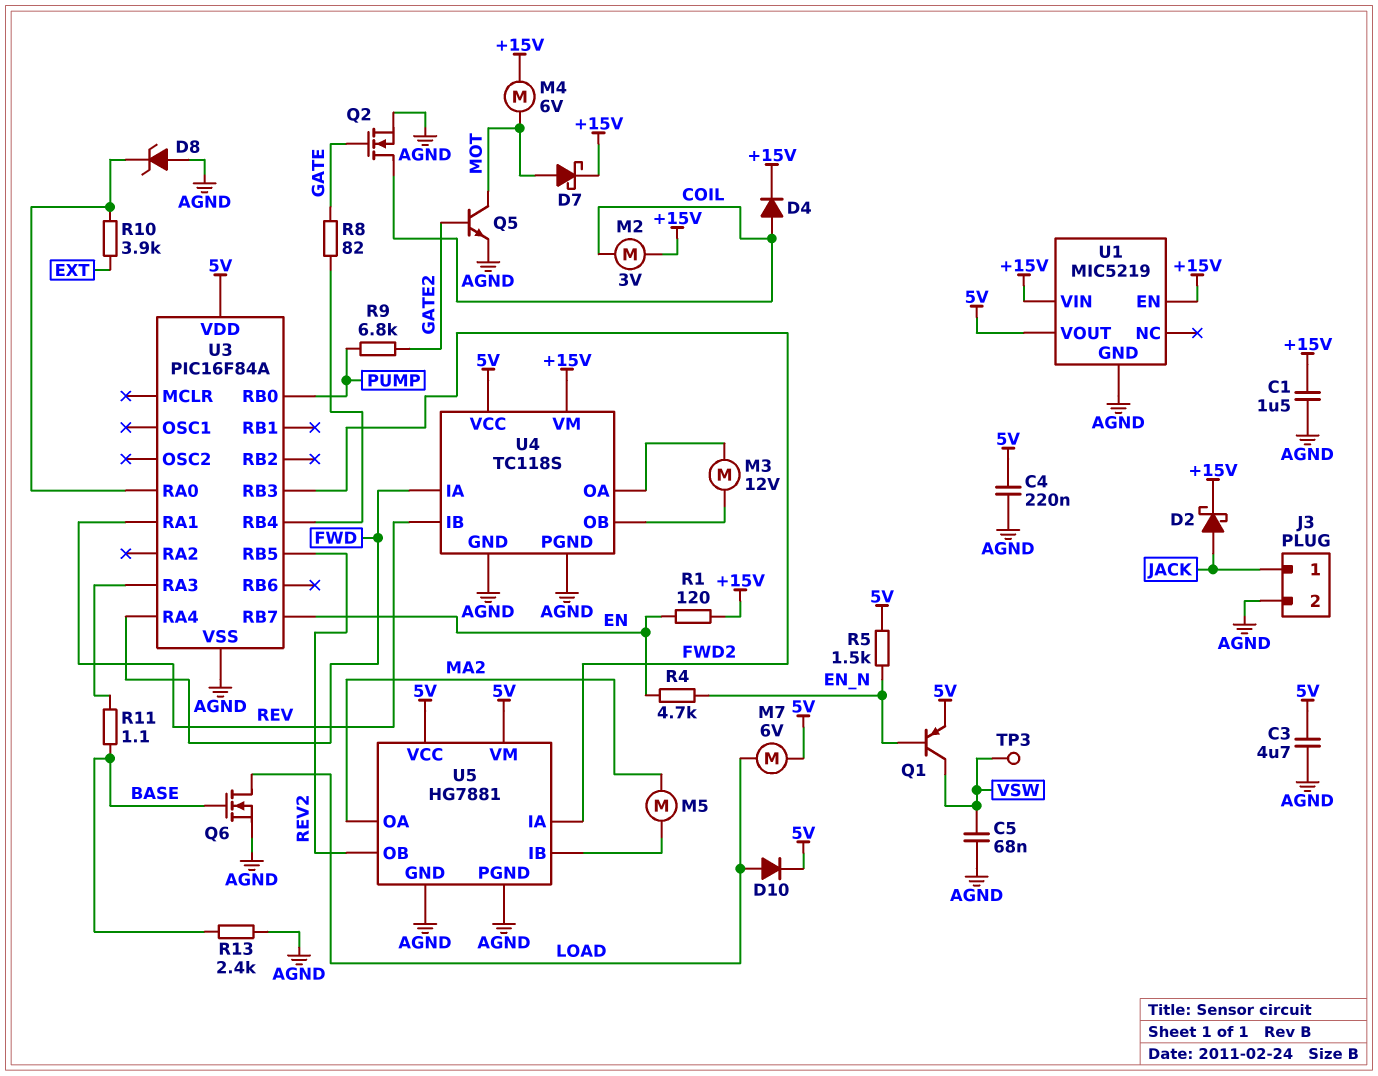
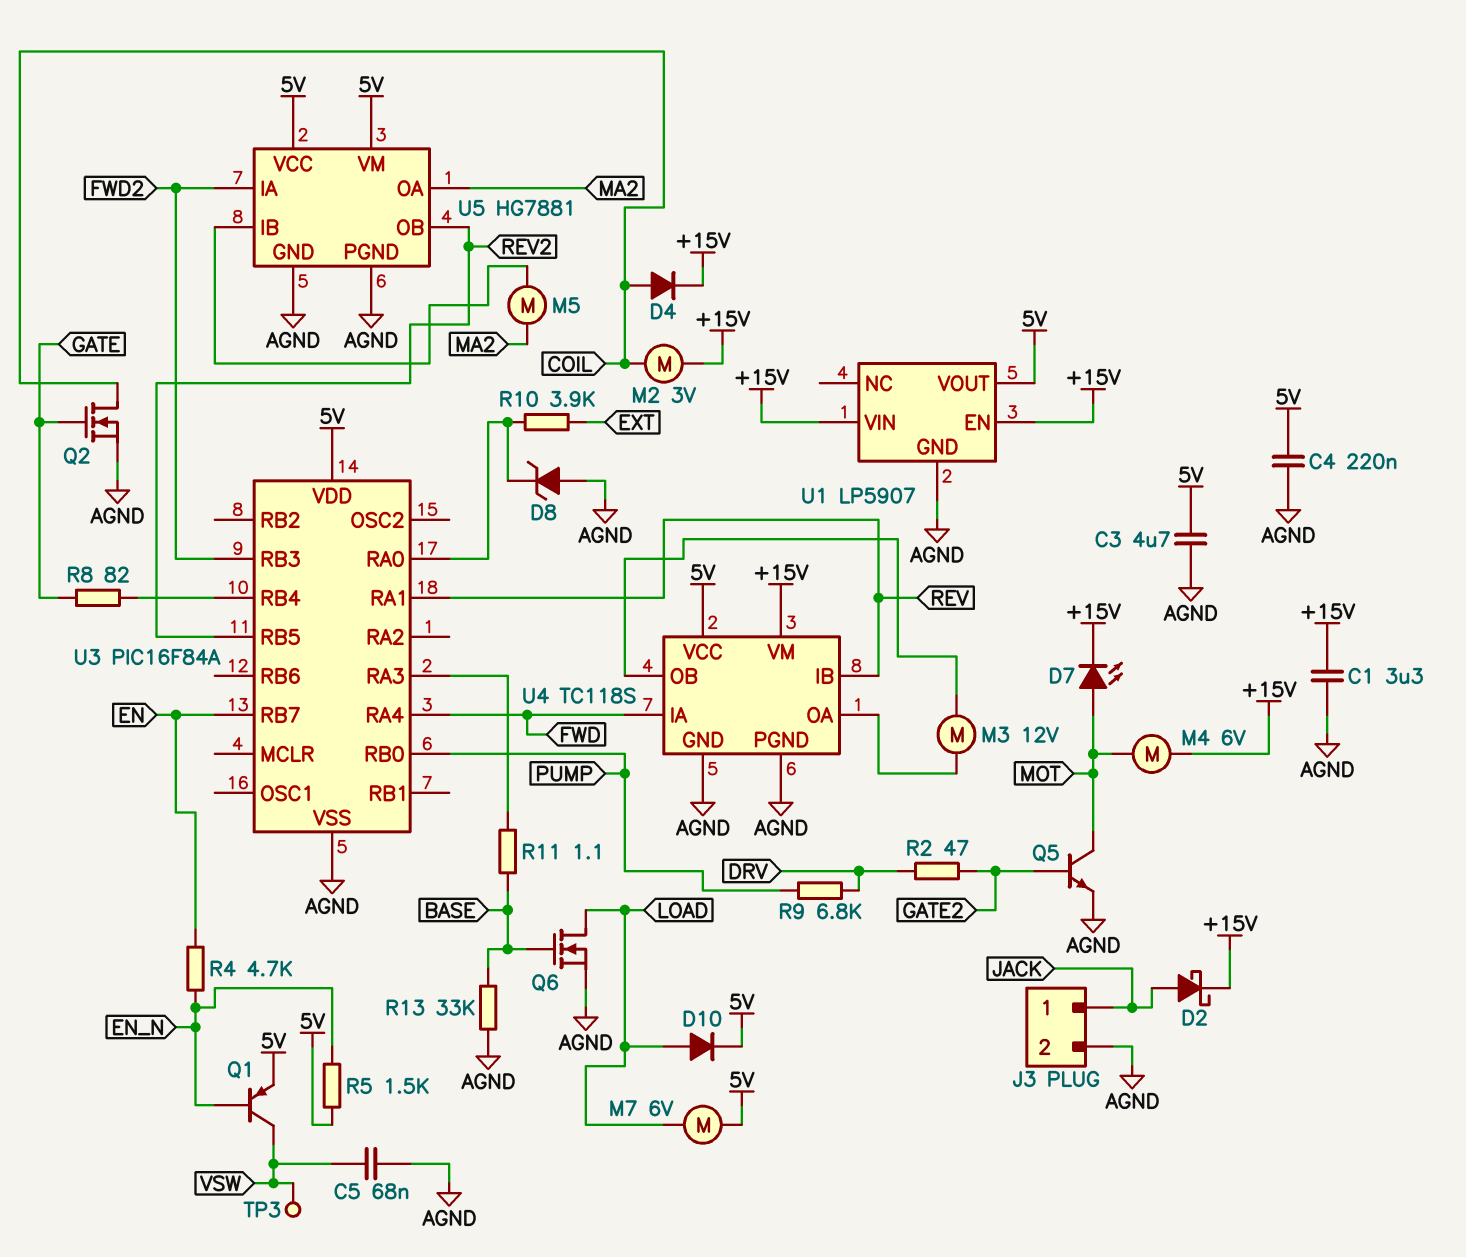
C1: 1.5uF (+15V, AGND) -> 3.3uF (+15V, AGND)
D7: schottky (A MOT, K +15V) -> LED (A MOT, K +15V)
R1: 120 (+15V, EN) -> none
R2: none -> 47 (DRV, GATE2)
R9: 6.8k (GATE2, PUMP) -> 6.8k (DRV, PUMP)
R13: 2.4k (AGND, BASE) -> 33k (AGND, BASE)
U1: MIC5219 -> LP5907

